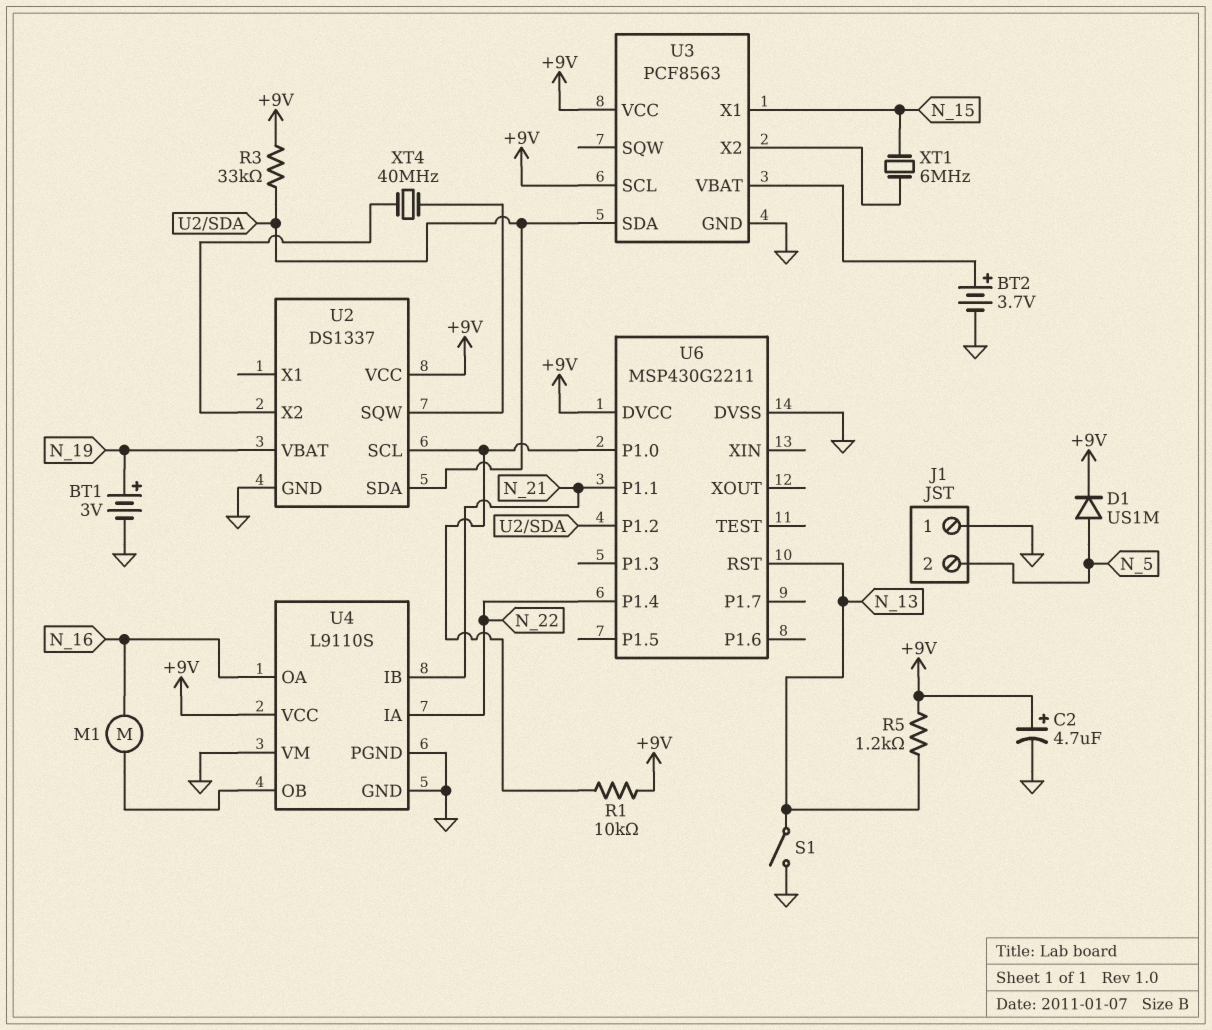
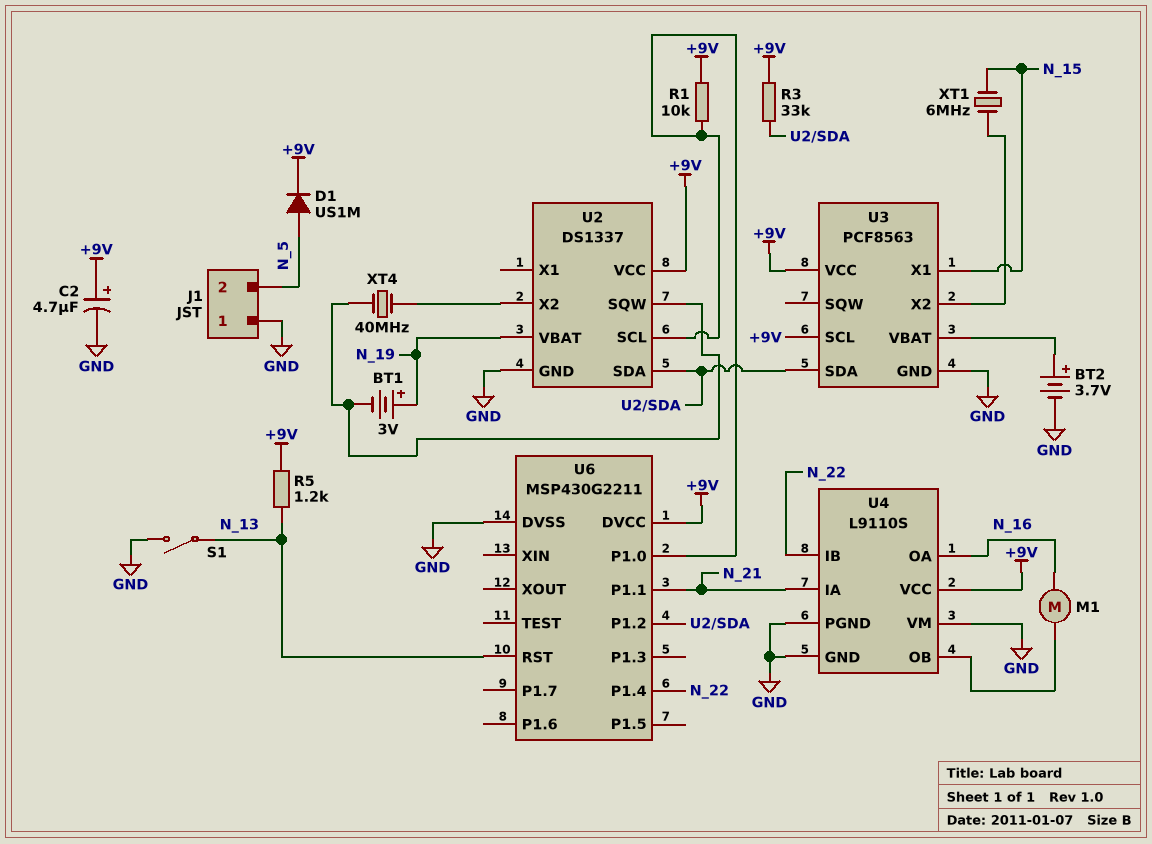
BT1: 3V (plus N_19, minus GND) -> 3V (plus N_19, minus U2/SQW)
U4 pin IA: N_22 -> N_21
U4 pin IB: N_21 -> N_22

